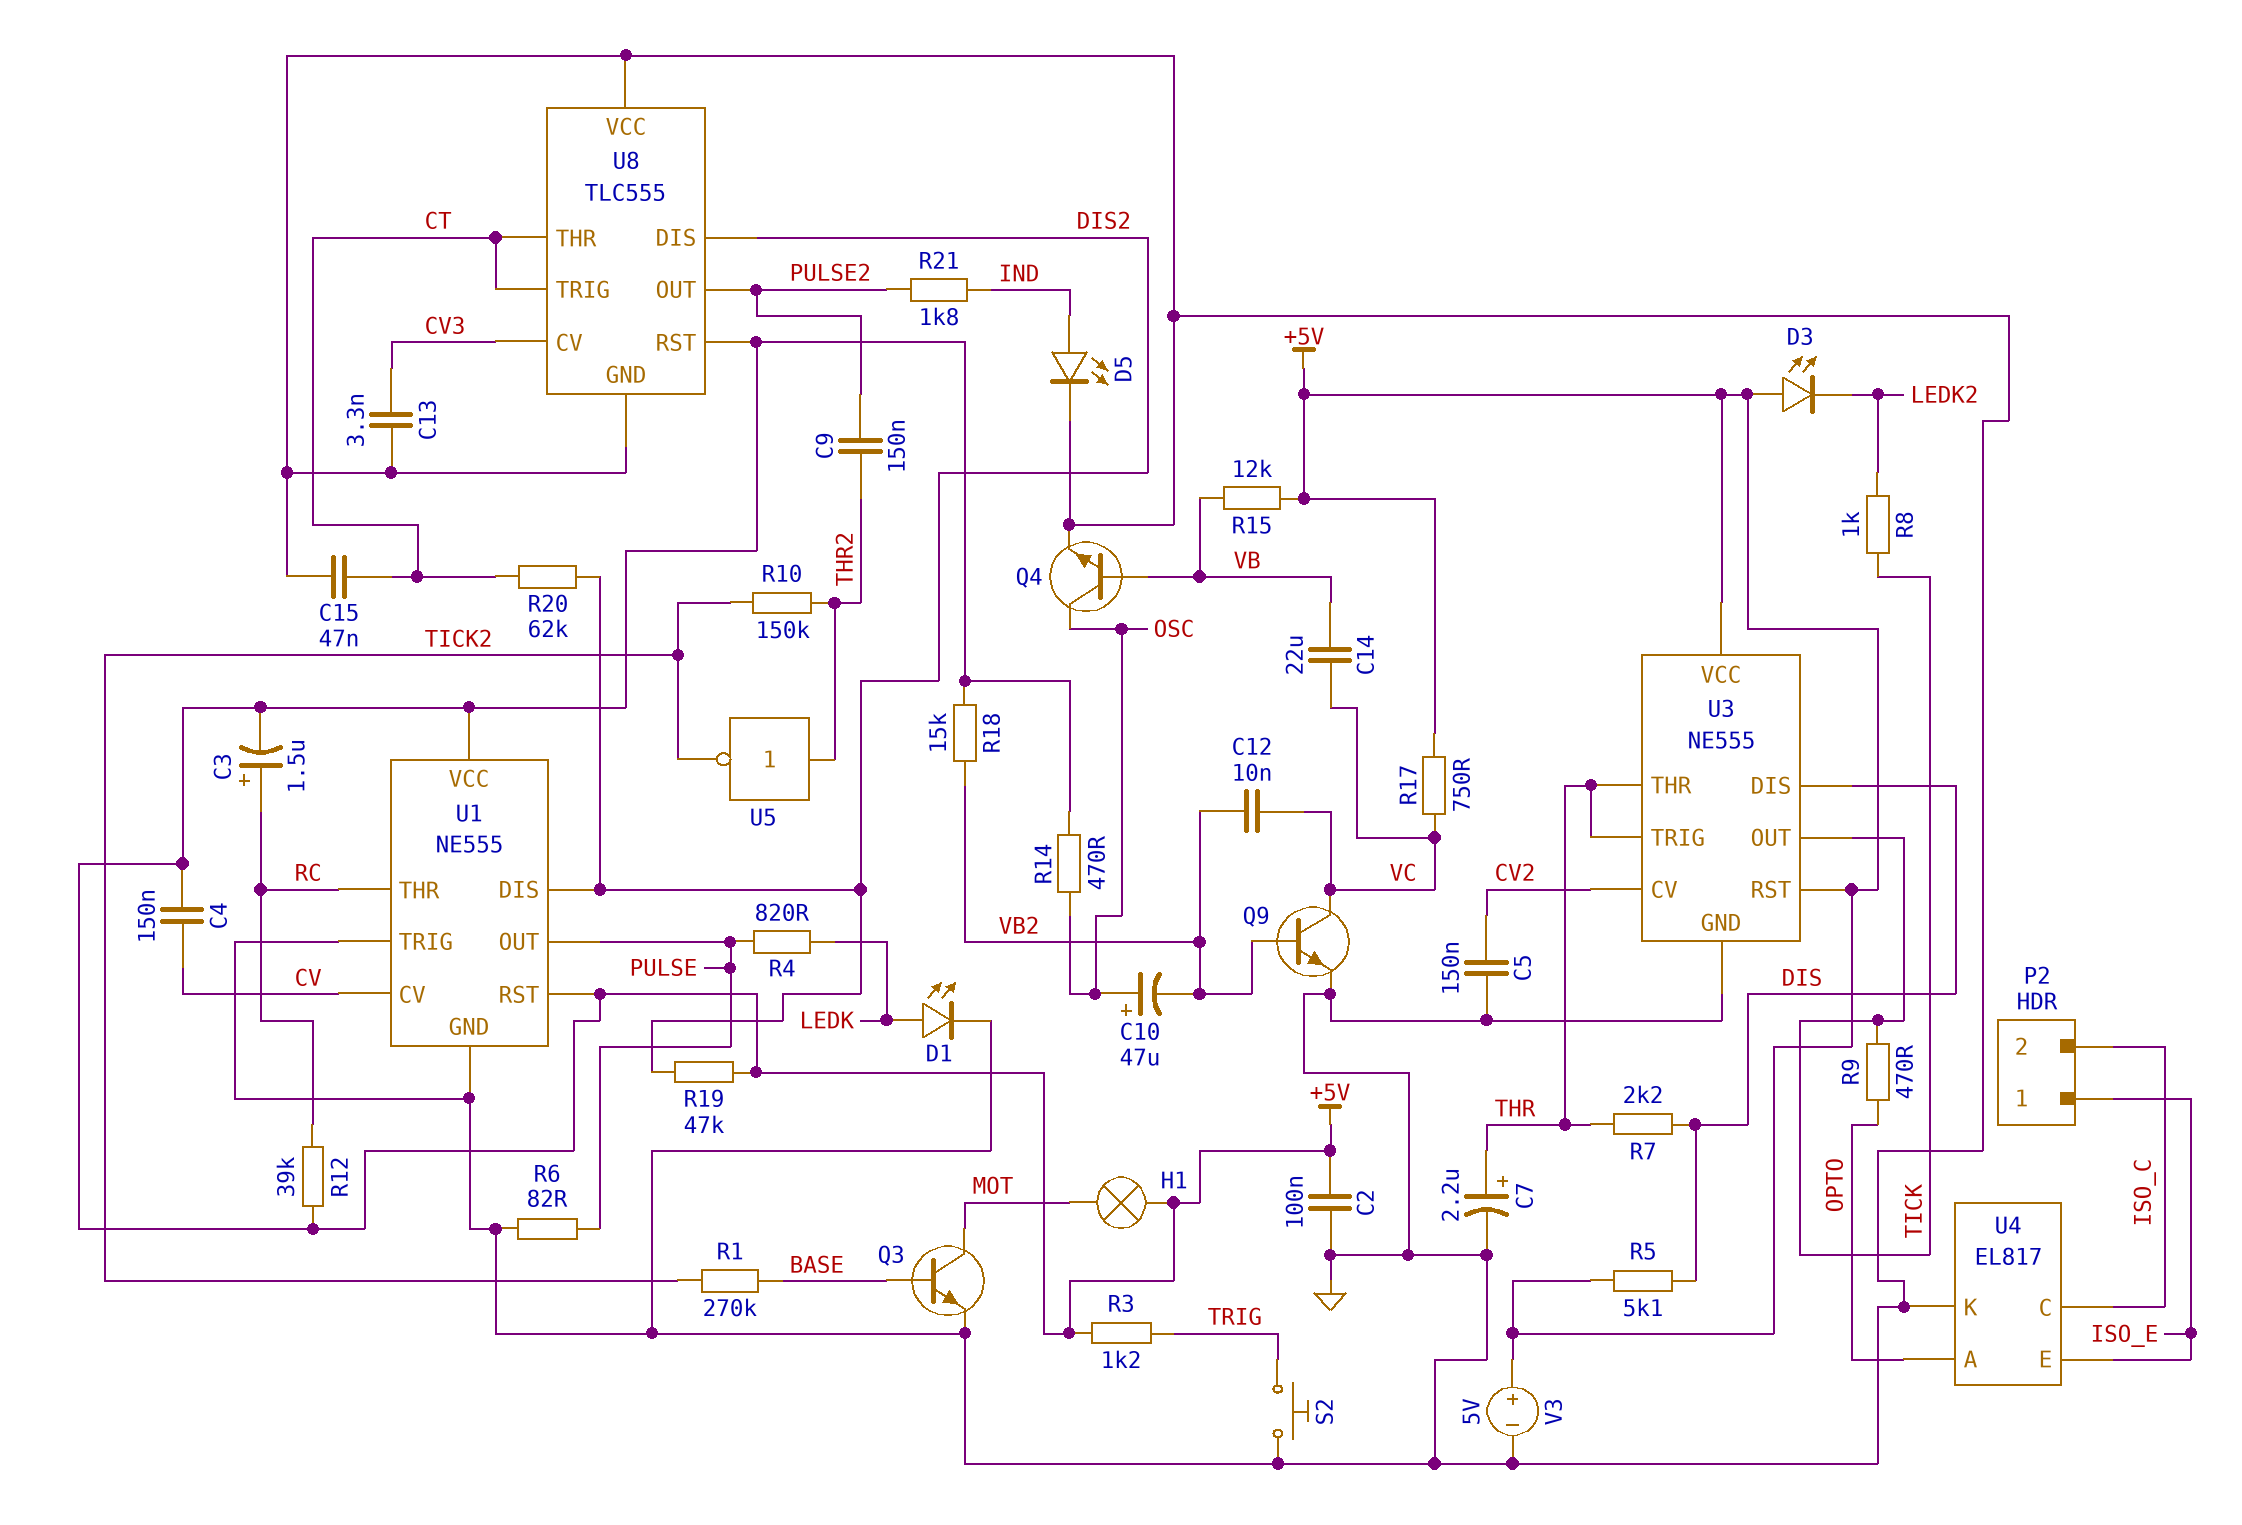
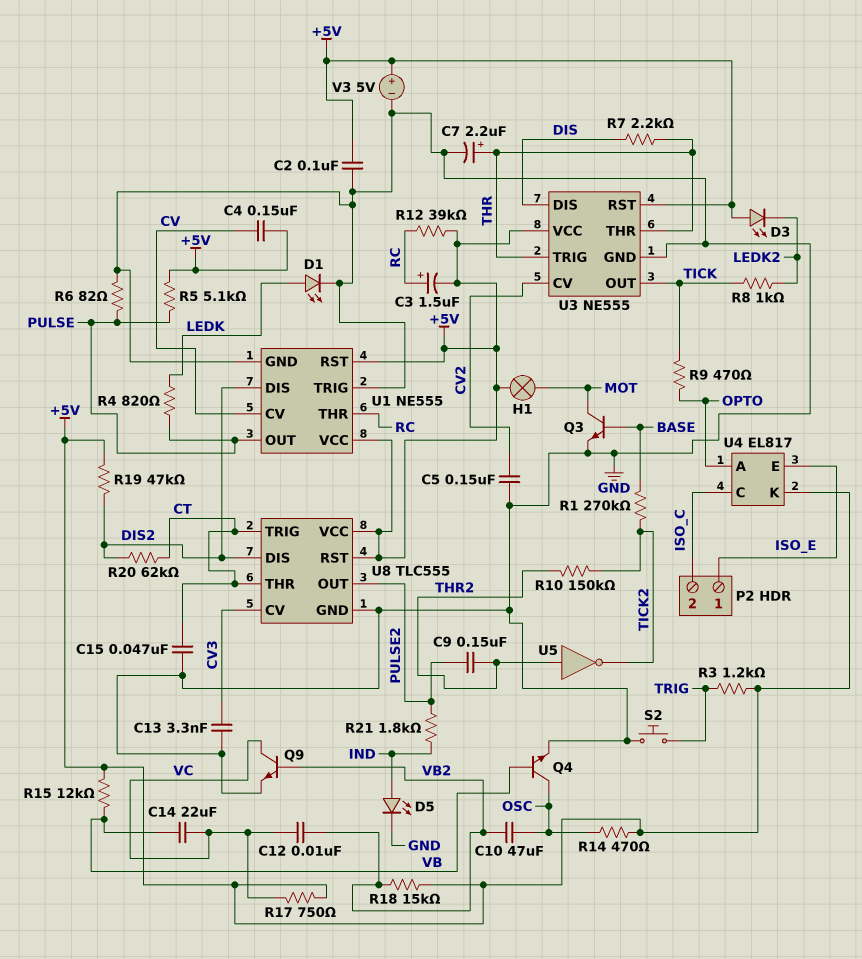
C10: 47uF (plus OSC, minus VB2) -> 47uF (OSC, VB2)
R5: 5.1k (+5V, DIS) -> 5.1k (+5V, PULSE)
U4 pin K: GND -> +5V
U8 pin VCC: GND -> +5V

